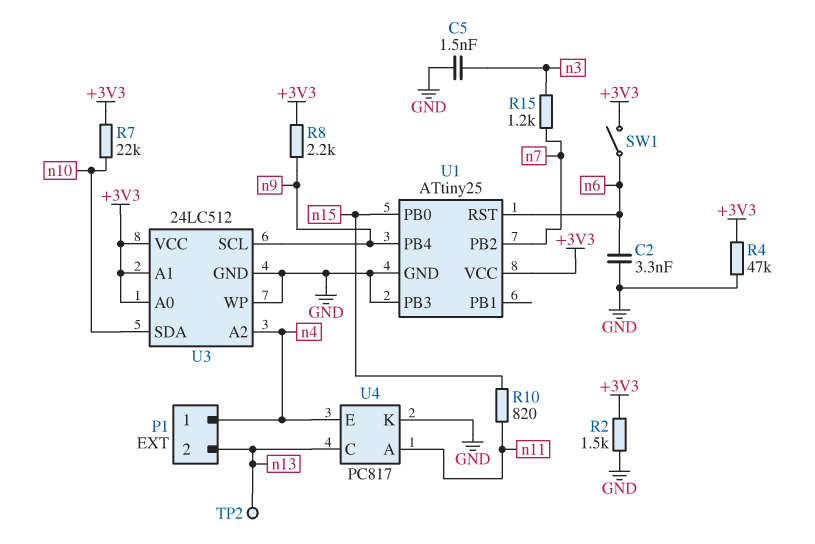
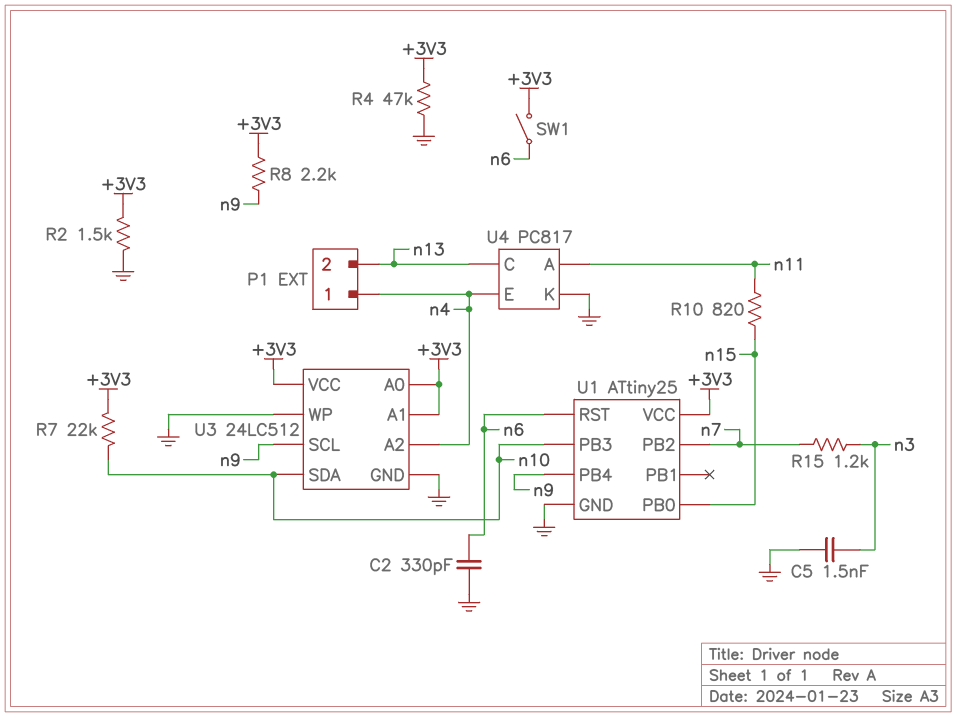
C2: 3.3nF (GND, n6) -> 330pF (GND, n6)
TP2: test point (n13) -> none
U1 pin PB3: GND -> n10

